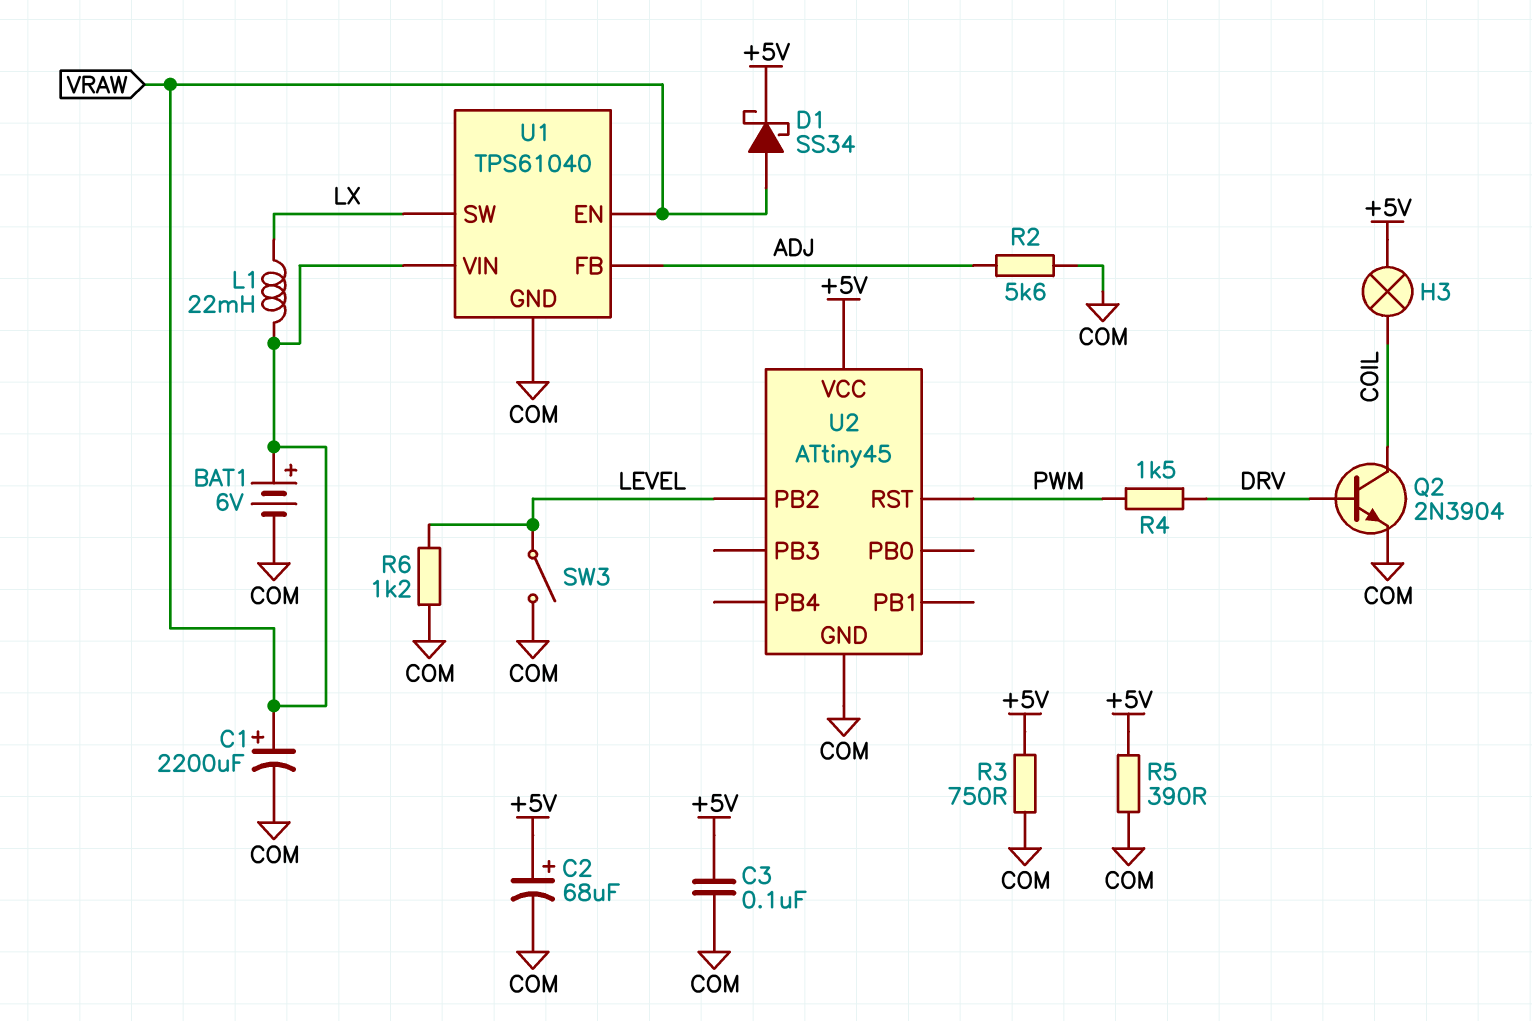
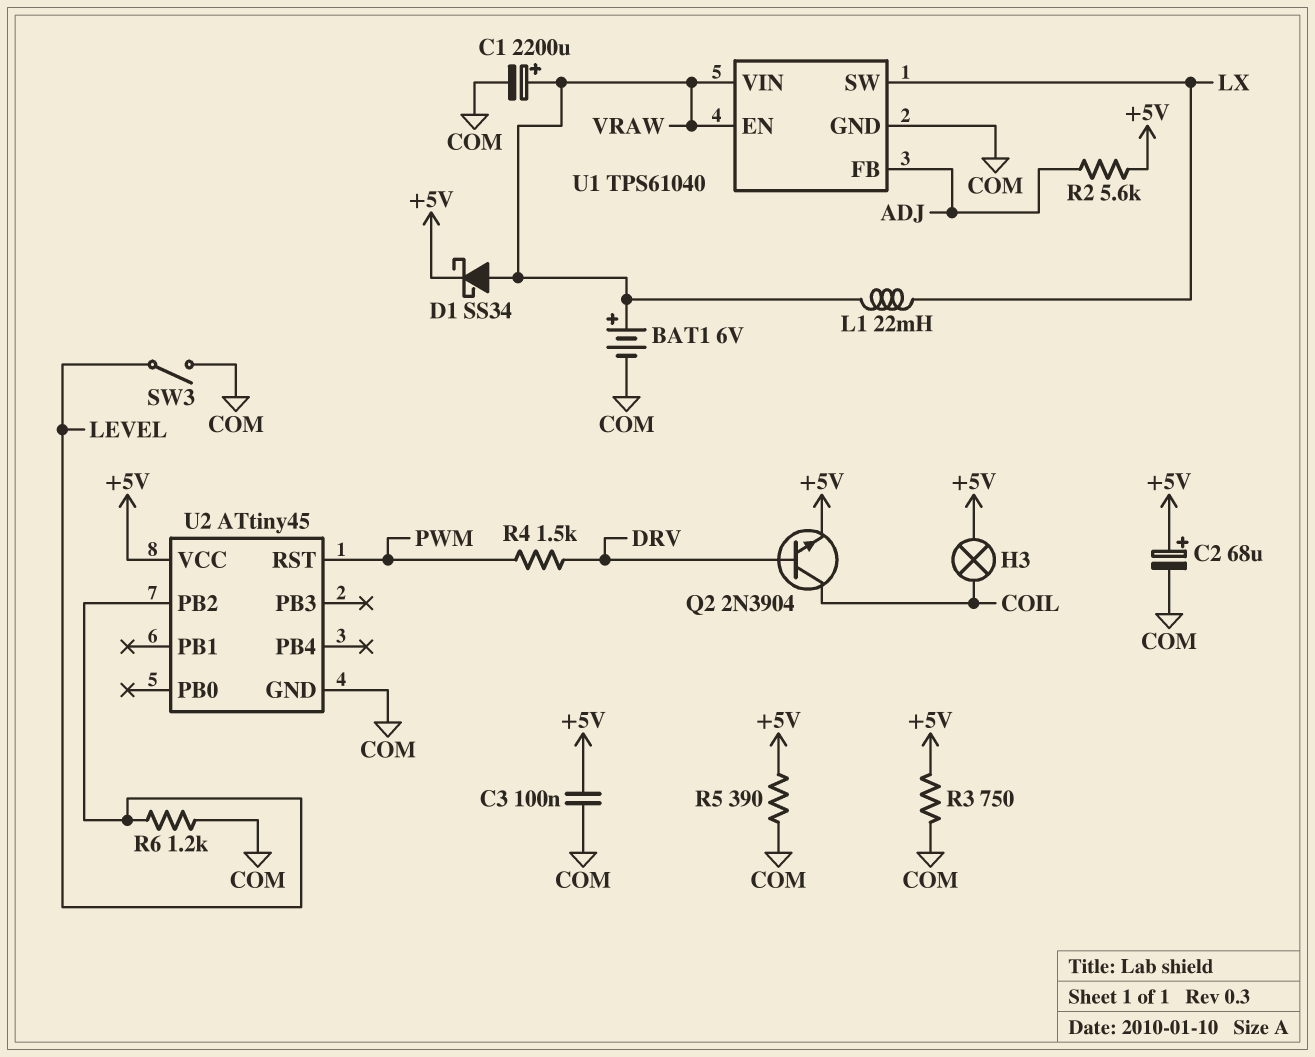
Q2: NPN 2N3904 (B DRV, C COIL, E COM) -> NPN 2N3904 (B DRV, C COIL, E +5V)
R2: 5.6k (ADJ, COM) -> 5.6k (+5V, ADJ)

